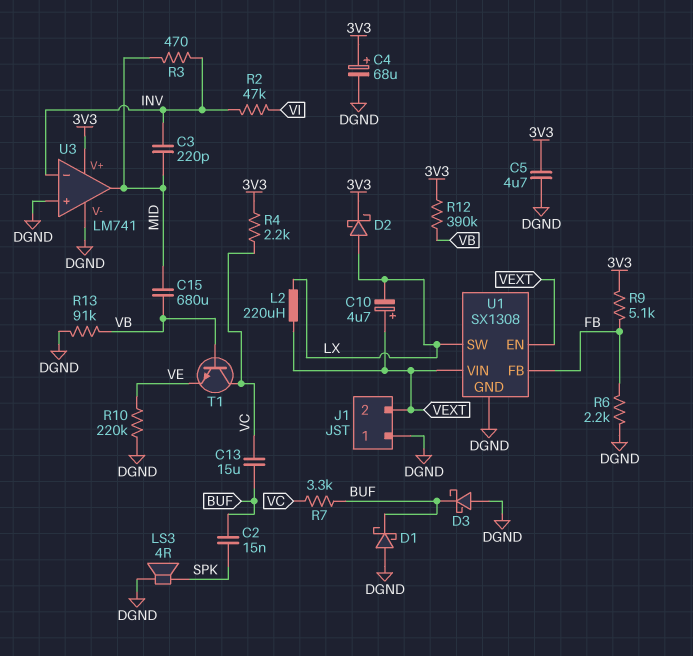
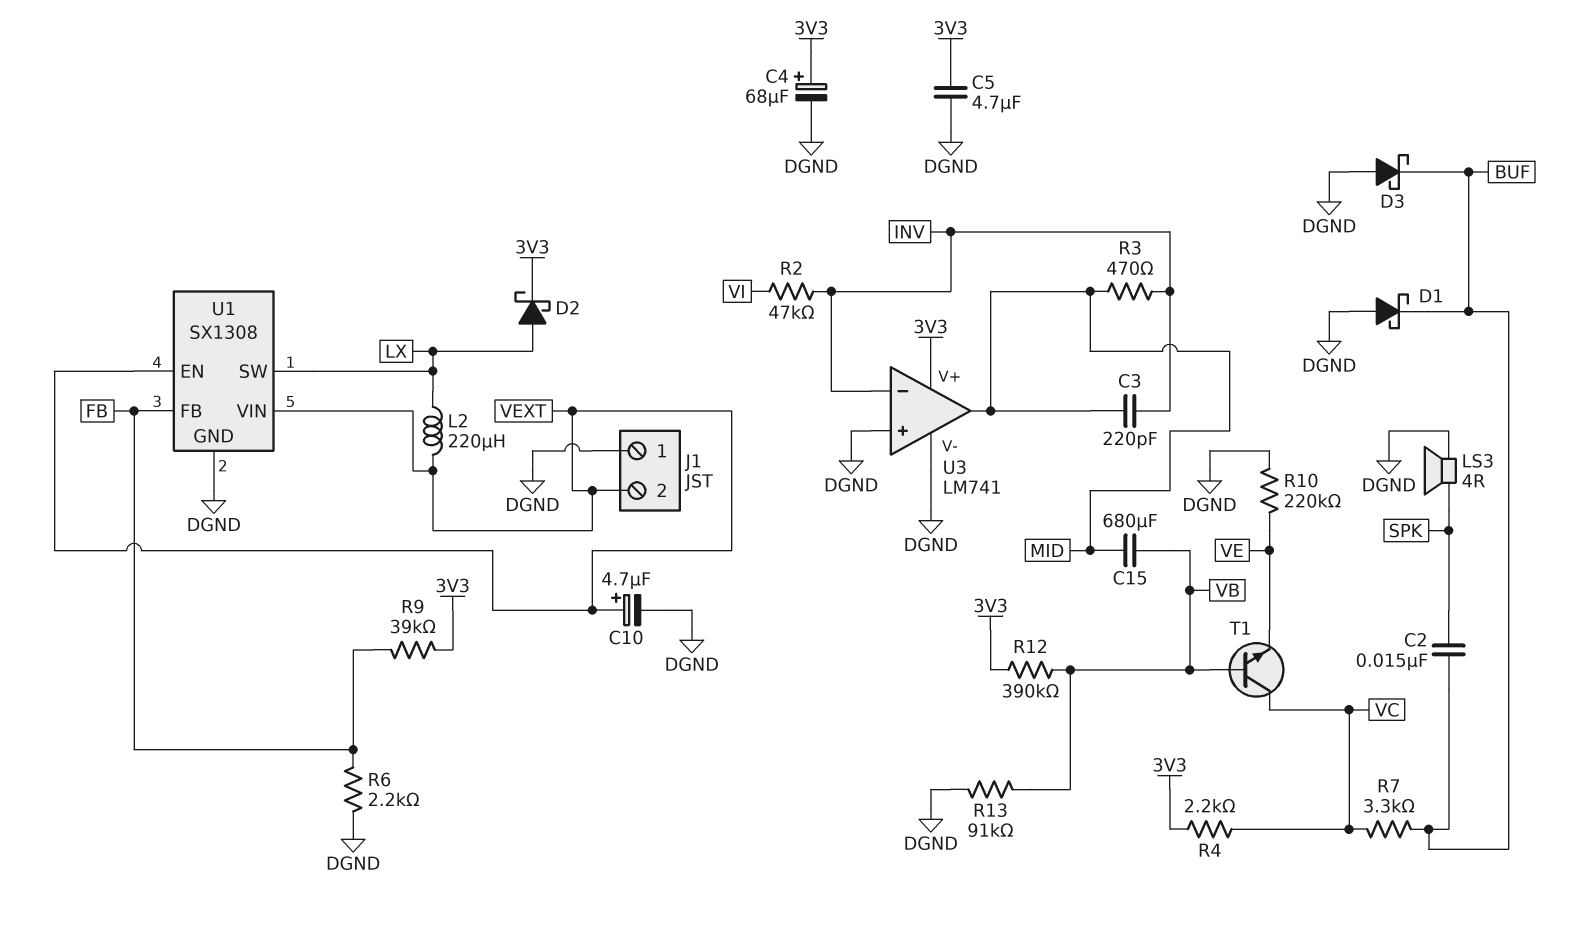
C10: 4.7uF (plus VEXT, minus LX) -> 4.7uF (plus VEXT, minus DGND)
C13: 15uF (BUF, VC) -> none
R9: 5.1k (3V3, FB) -> 39k (3V3, FB)

